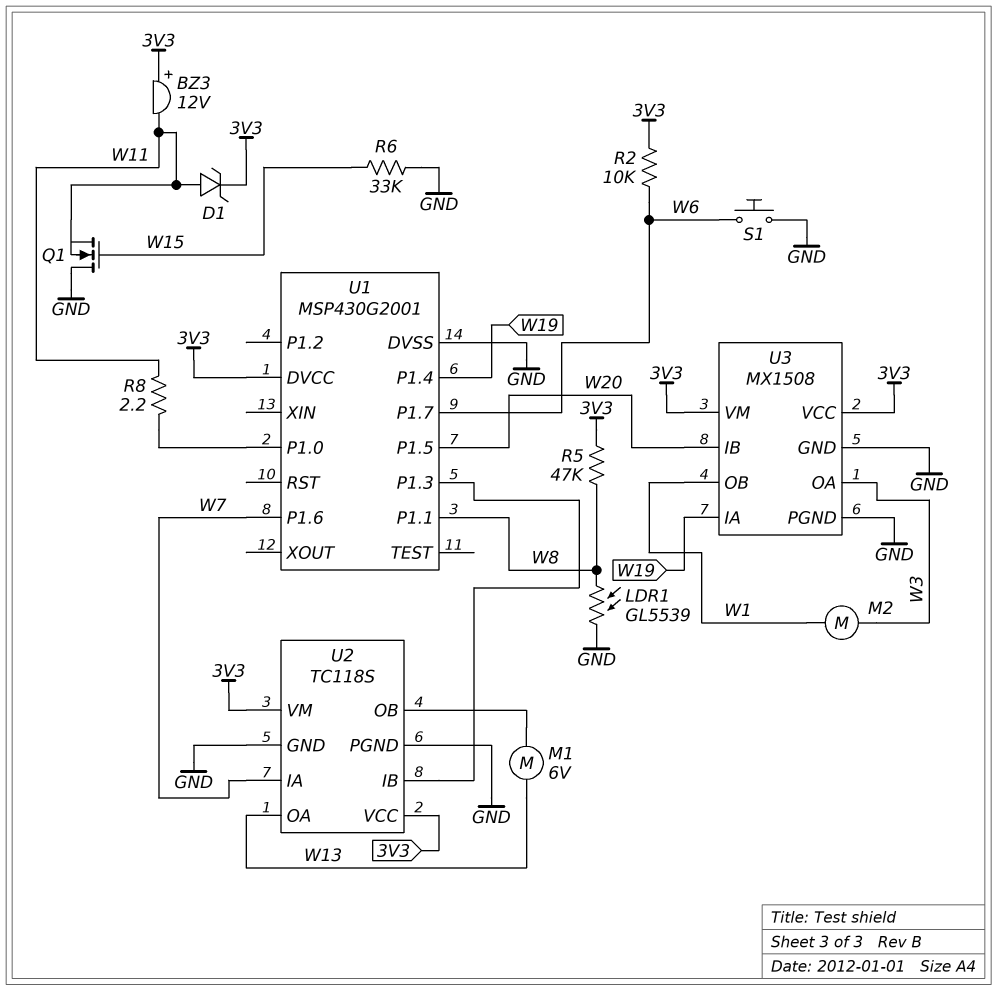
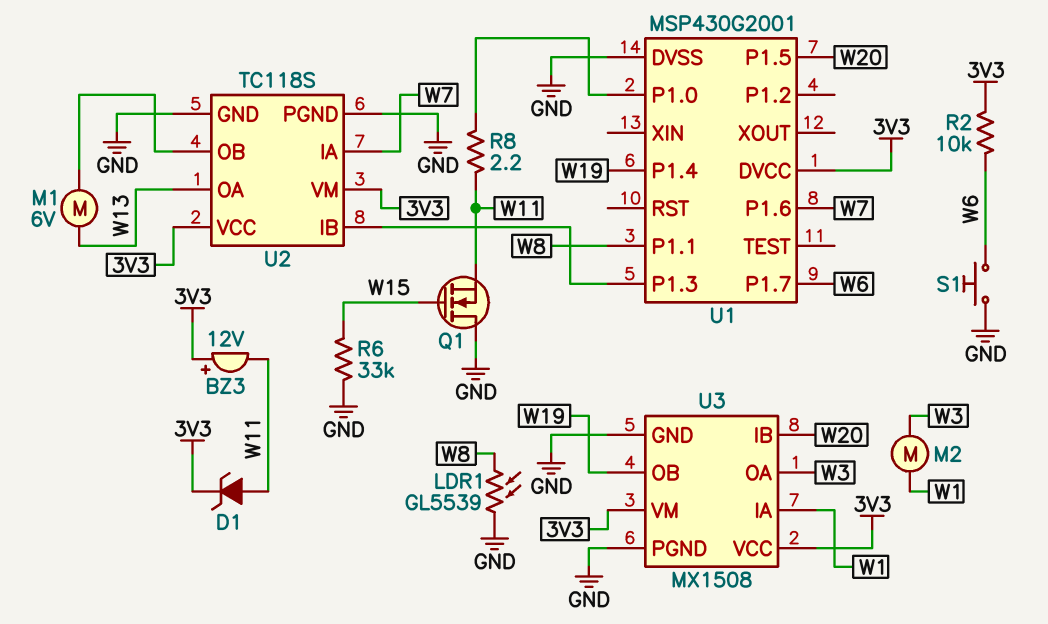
R5: 47k (3V3, W8) -> none
U3 pin IA: W19 -> W1
U3 pin OB: W1 -> W19

